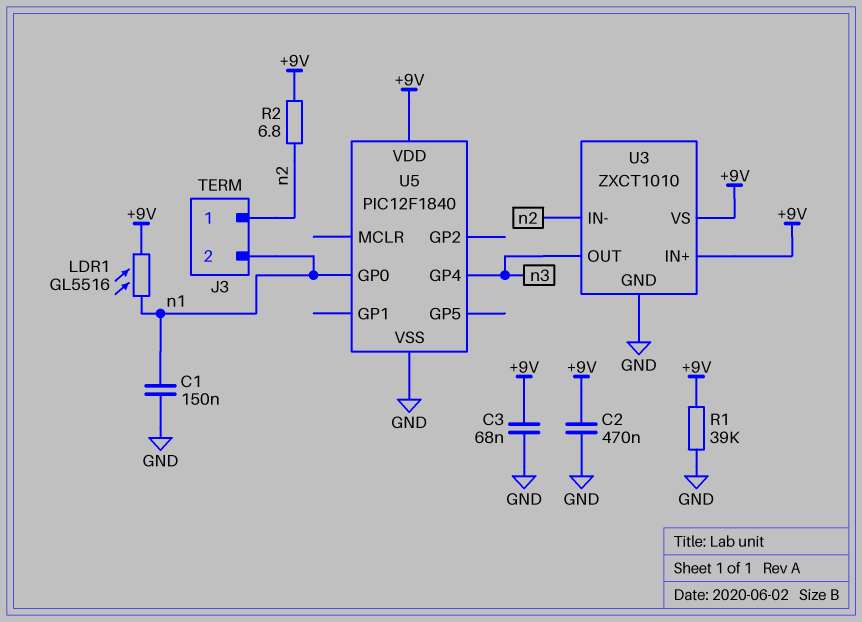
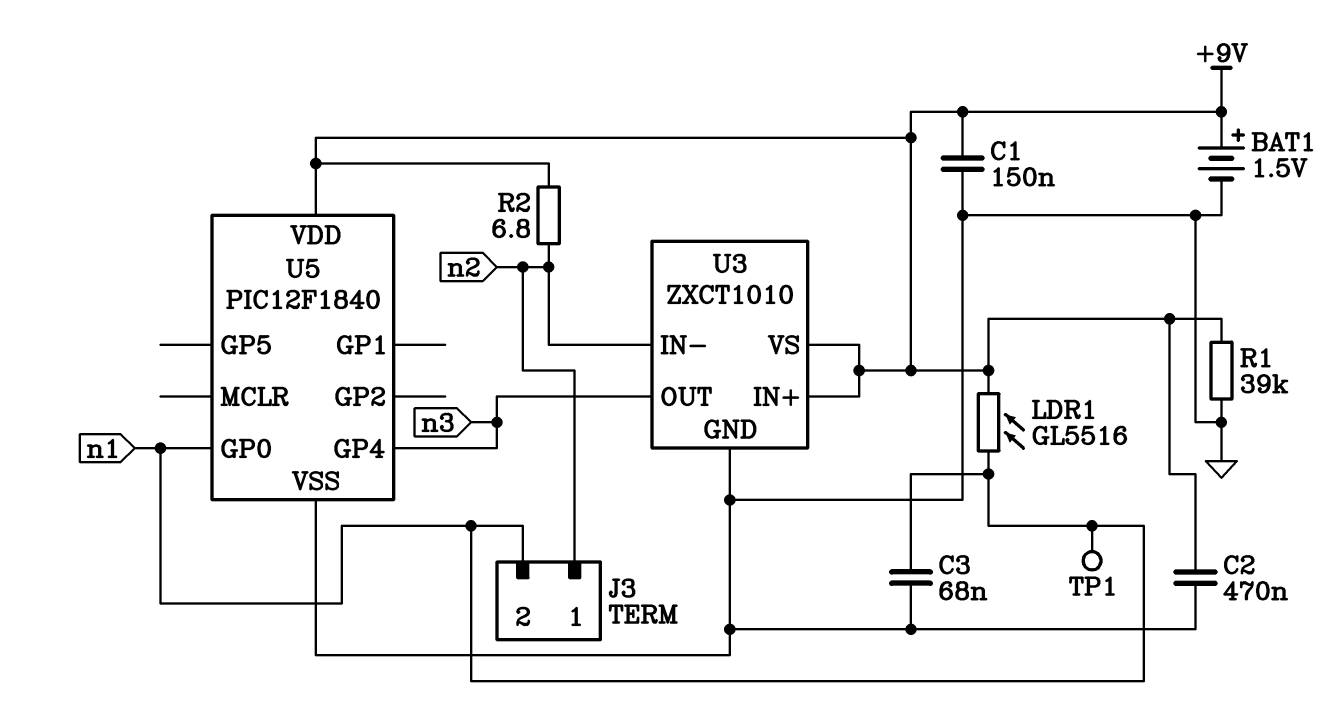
BAT1: none -> 1.5V (plus +9V, minus GND)
C1: 150nF (GND, n1) -> 150nF (+9V, GND)
C3: 68nF (+9V, GND) -> 68nF (GND, n1)
TP1: none -> test point (n1)

